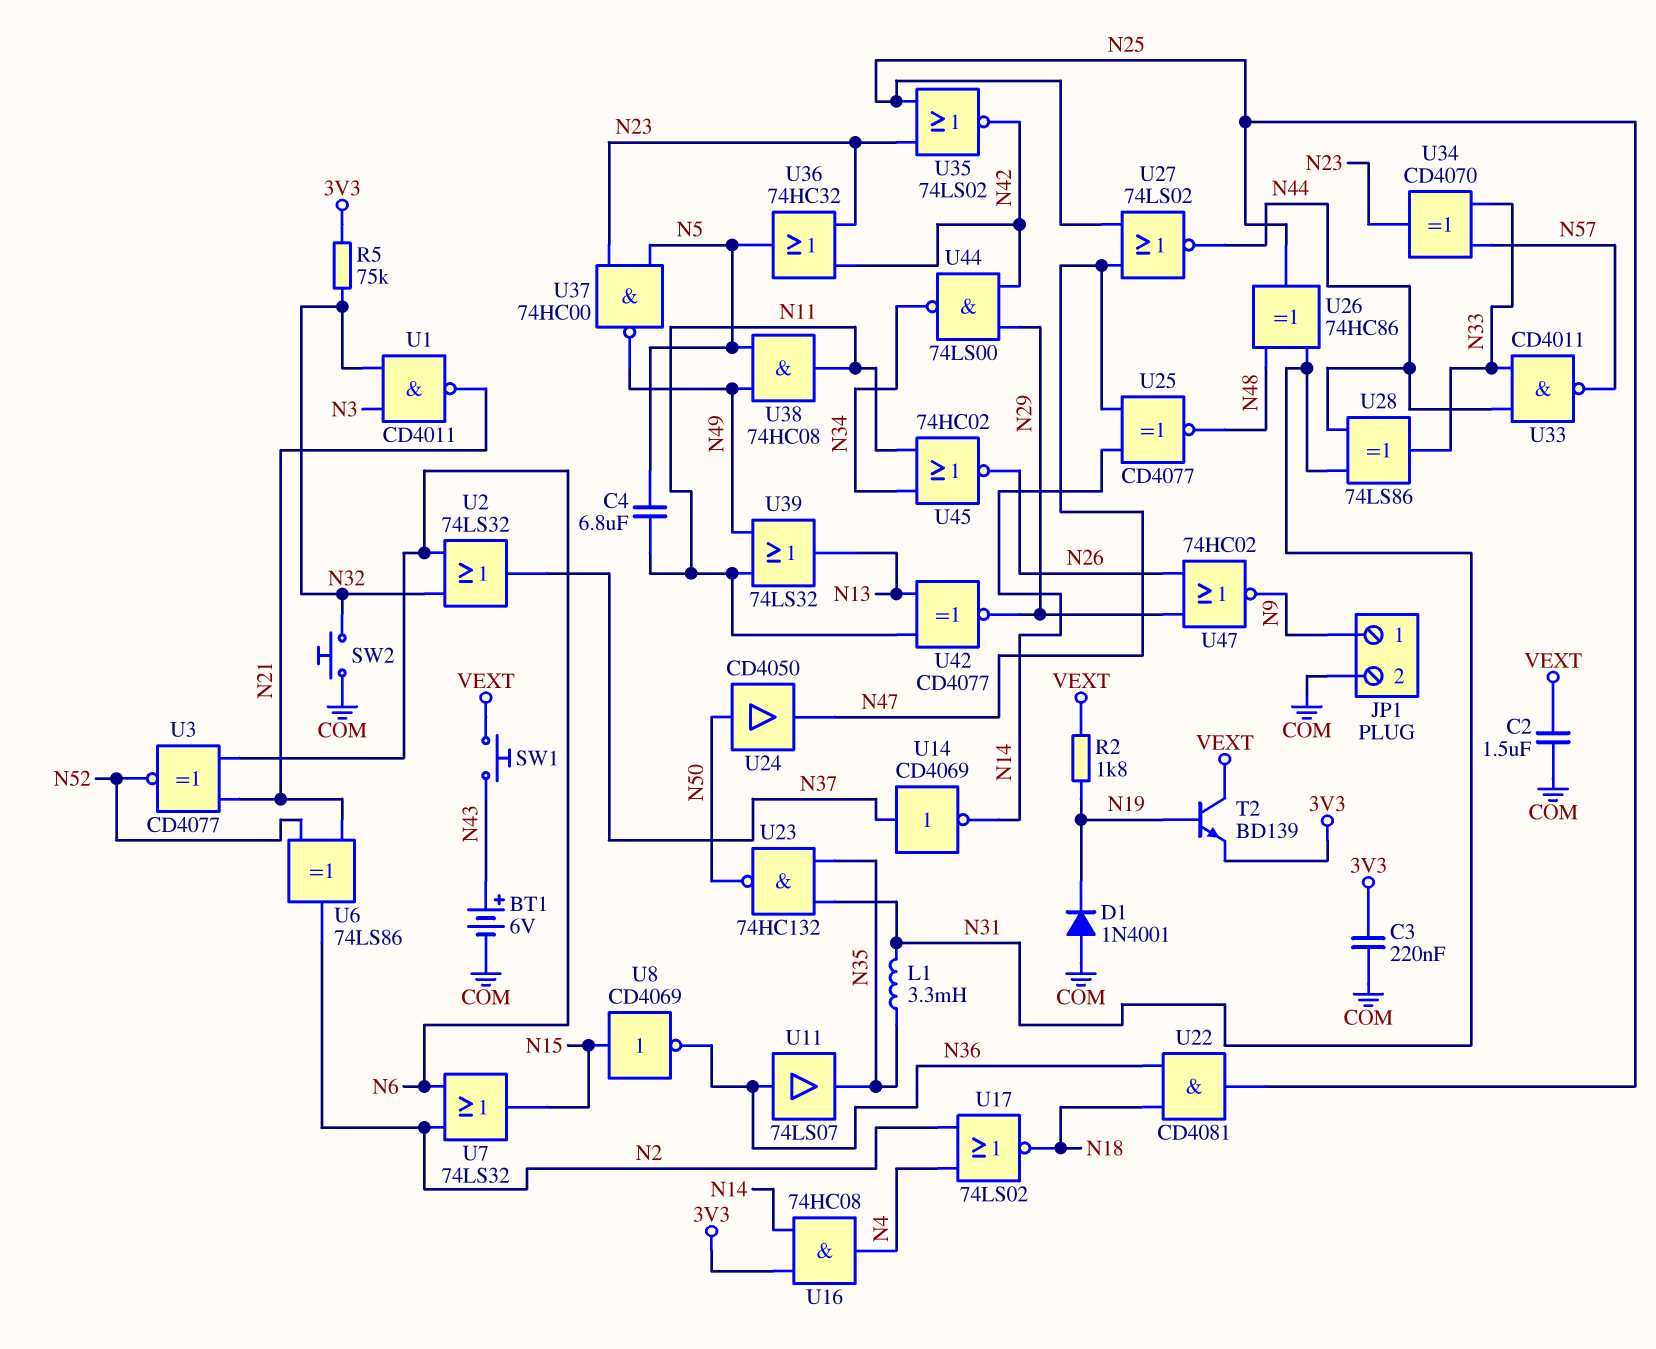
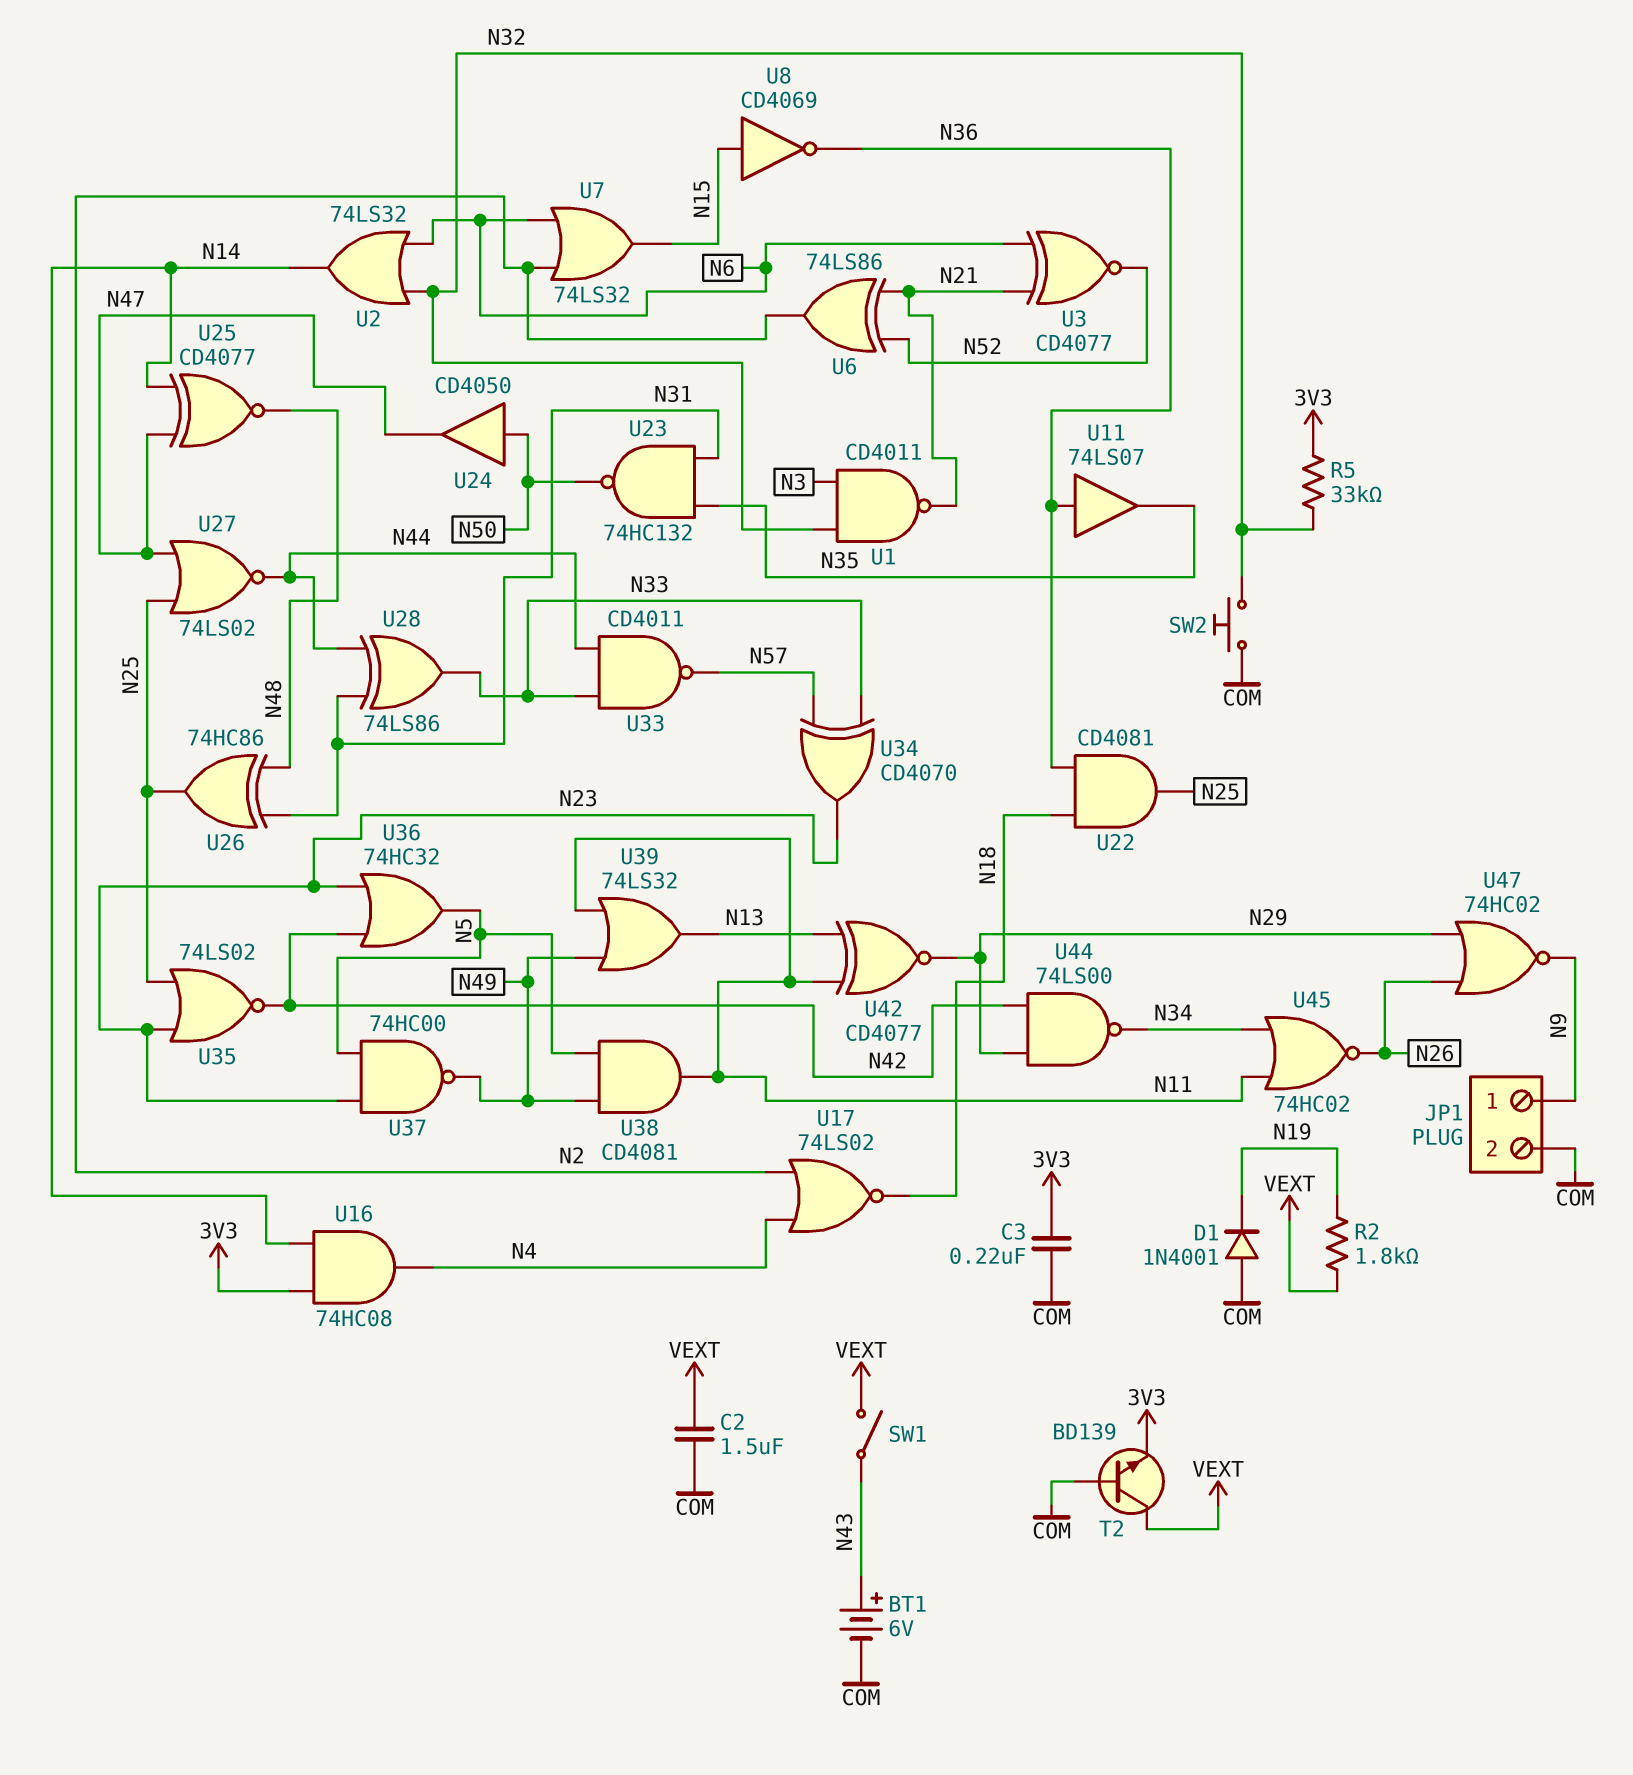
C4: 6.8uF (N5, N11) -> none
L1: 3.3mH (N31, N35) -> none
R5: 75k (3V3, N32) -> 33k (3V3, N32)
SW1: button (N43, VEXT) -> switch (N43, VEXT)
T2: NPN BD139 (B N19, C VEXT, E 3V3) -> NPN BD139 (B COM, C VEXT, E 3V3)
U2: OR 74LS32 (in N6, in N32, out N37) -> OR 74LS32 (in N6, in N32, out N14)
U14: NOT CD4069 (in N37, out N14) -> none
U38: AND 74HC08 (in N5, in N49, out N11) -> AND CD4081 (in N5, in N49, out N11)

